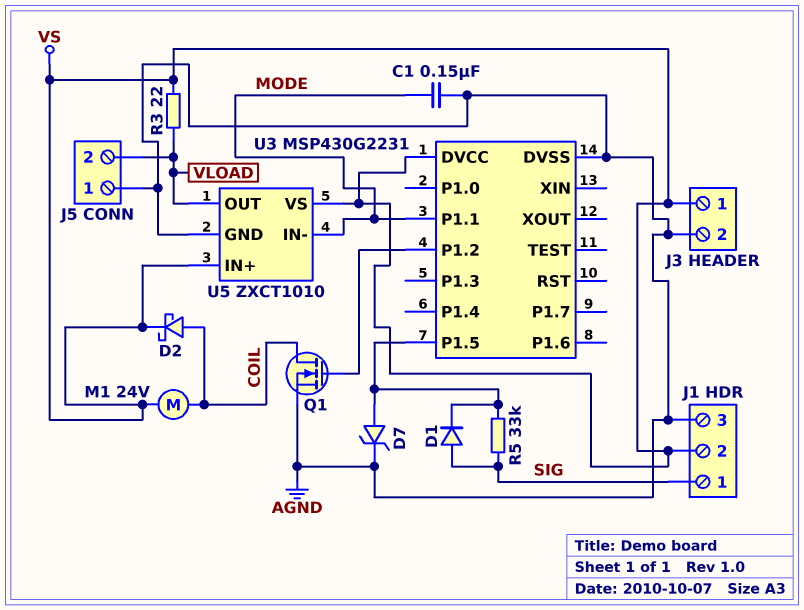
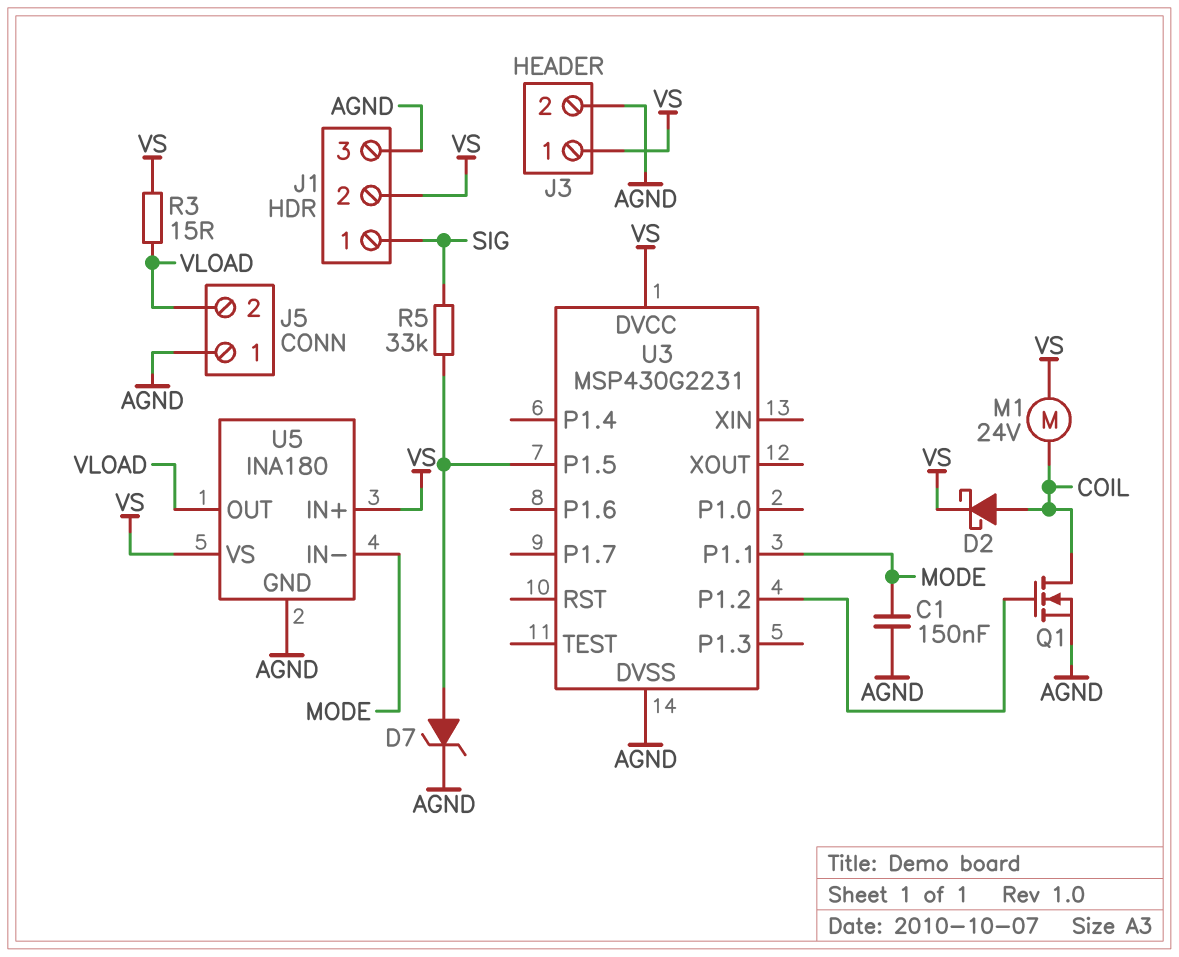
D1: diode (A SIG, K U3/P1.5) -> none
R3: 22 (VLOAD, VS) -> 15 (VLOAD, VS)
U5: ZXCT1010 -> INA180

